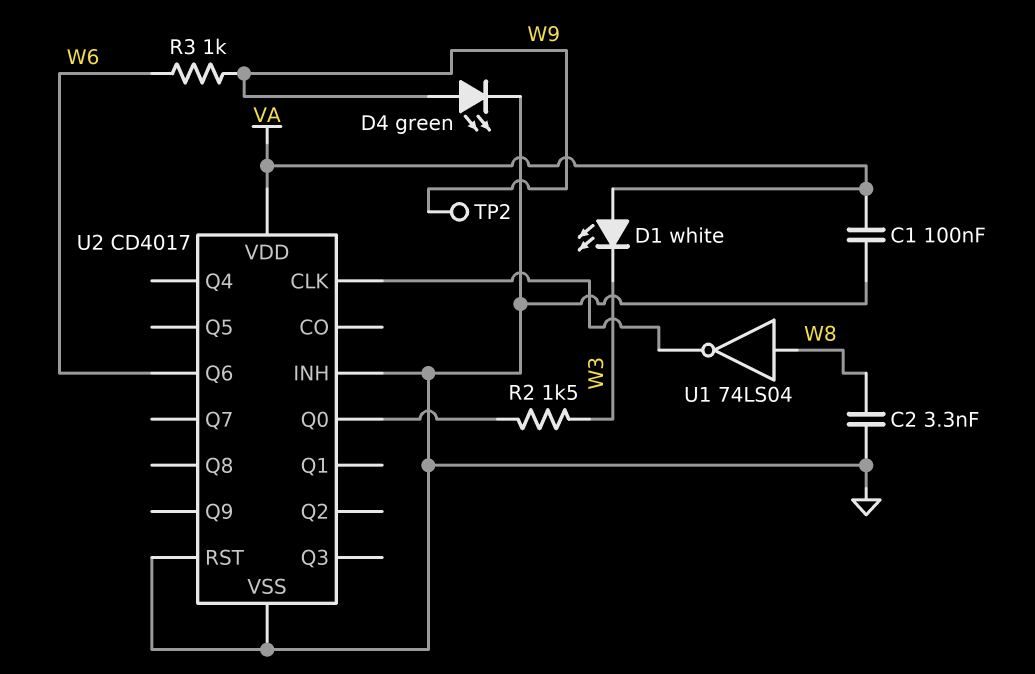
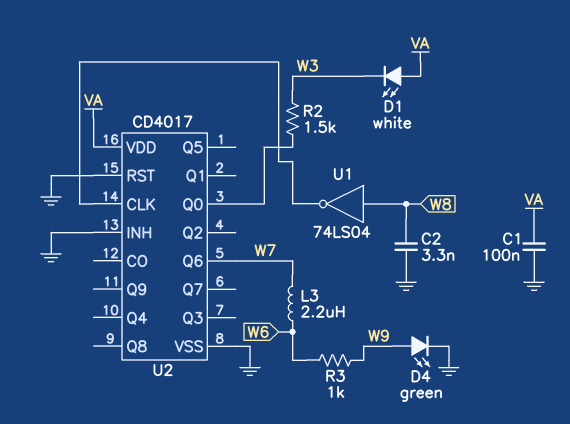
L3: none -> 2.2uH (W6, W7)
TP2: test point (W9) -> none
U2 pin Q6: W6 -> W7

